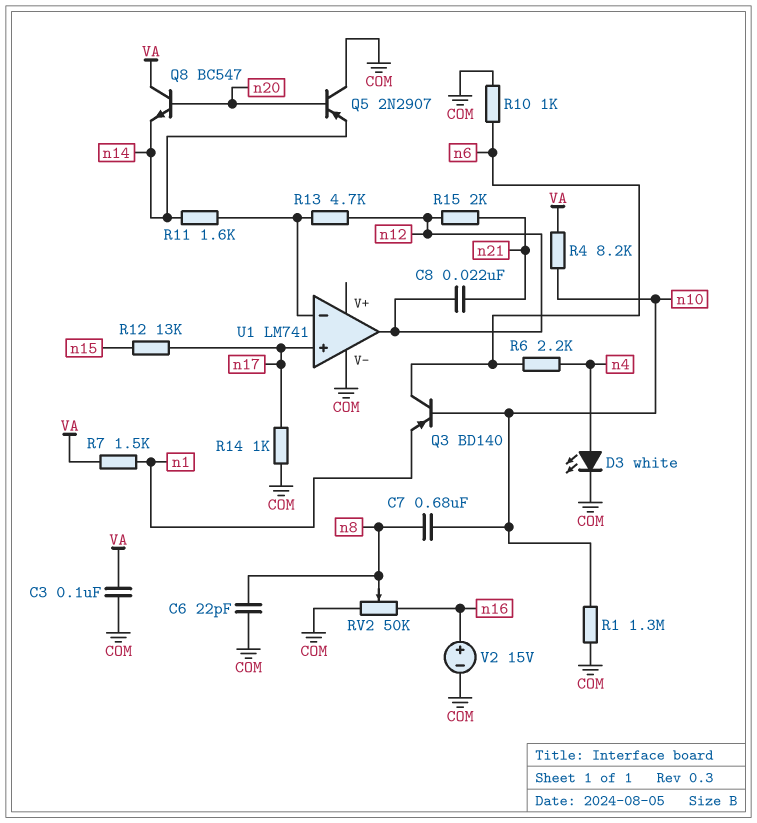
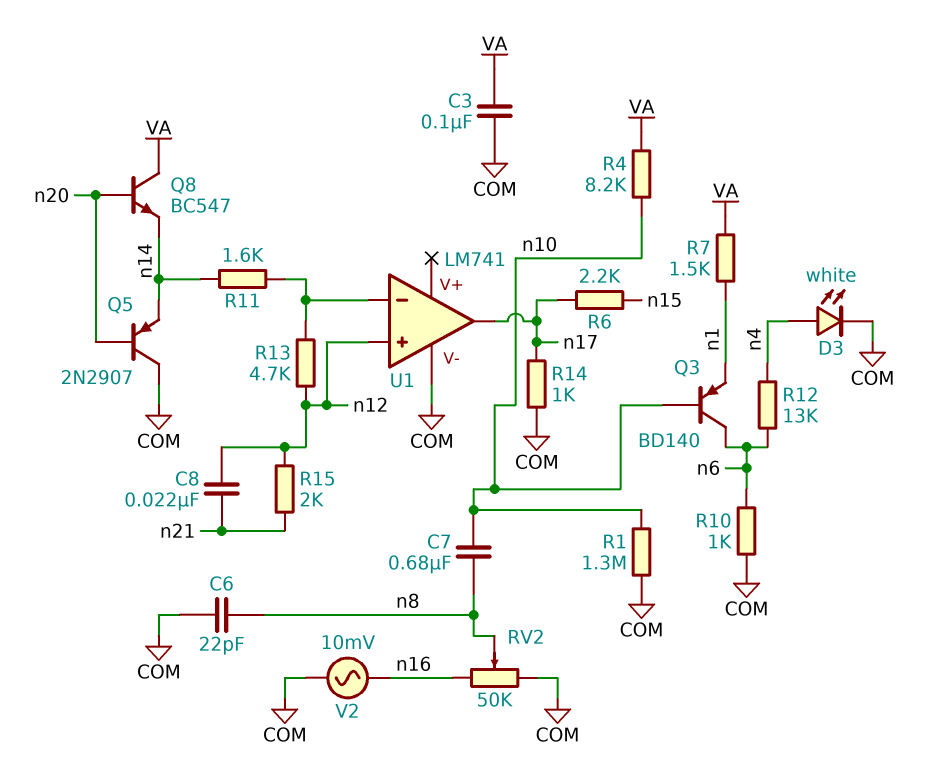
R6: 2.2k (n4, n6) -> 2.2k (n15, n17)
R12: 13k (n15, n17) -> 13k (n4, n6)
U1 pin in+: n17 -> n12
U1 pin out: n12 -> n17
V2: 15V (plus n16, minus COM) -> AC 10mV (COM, n16)

